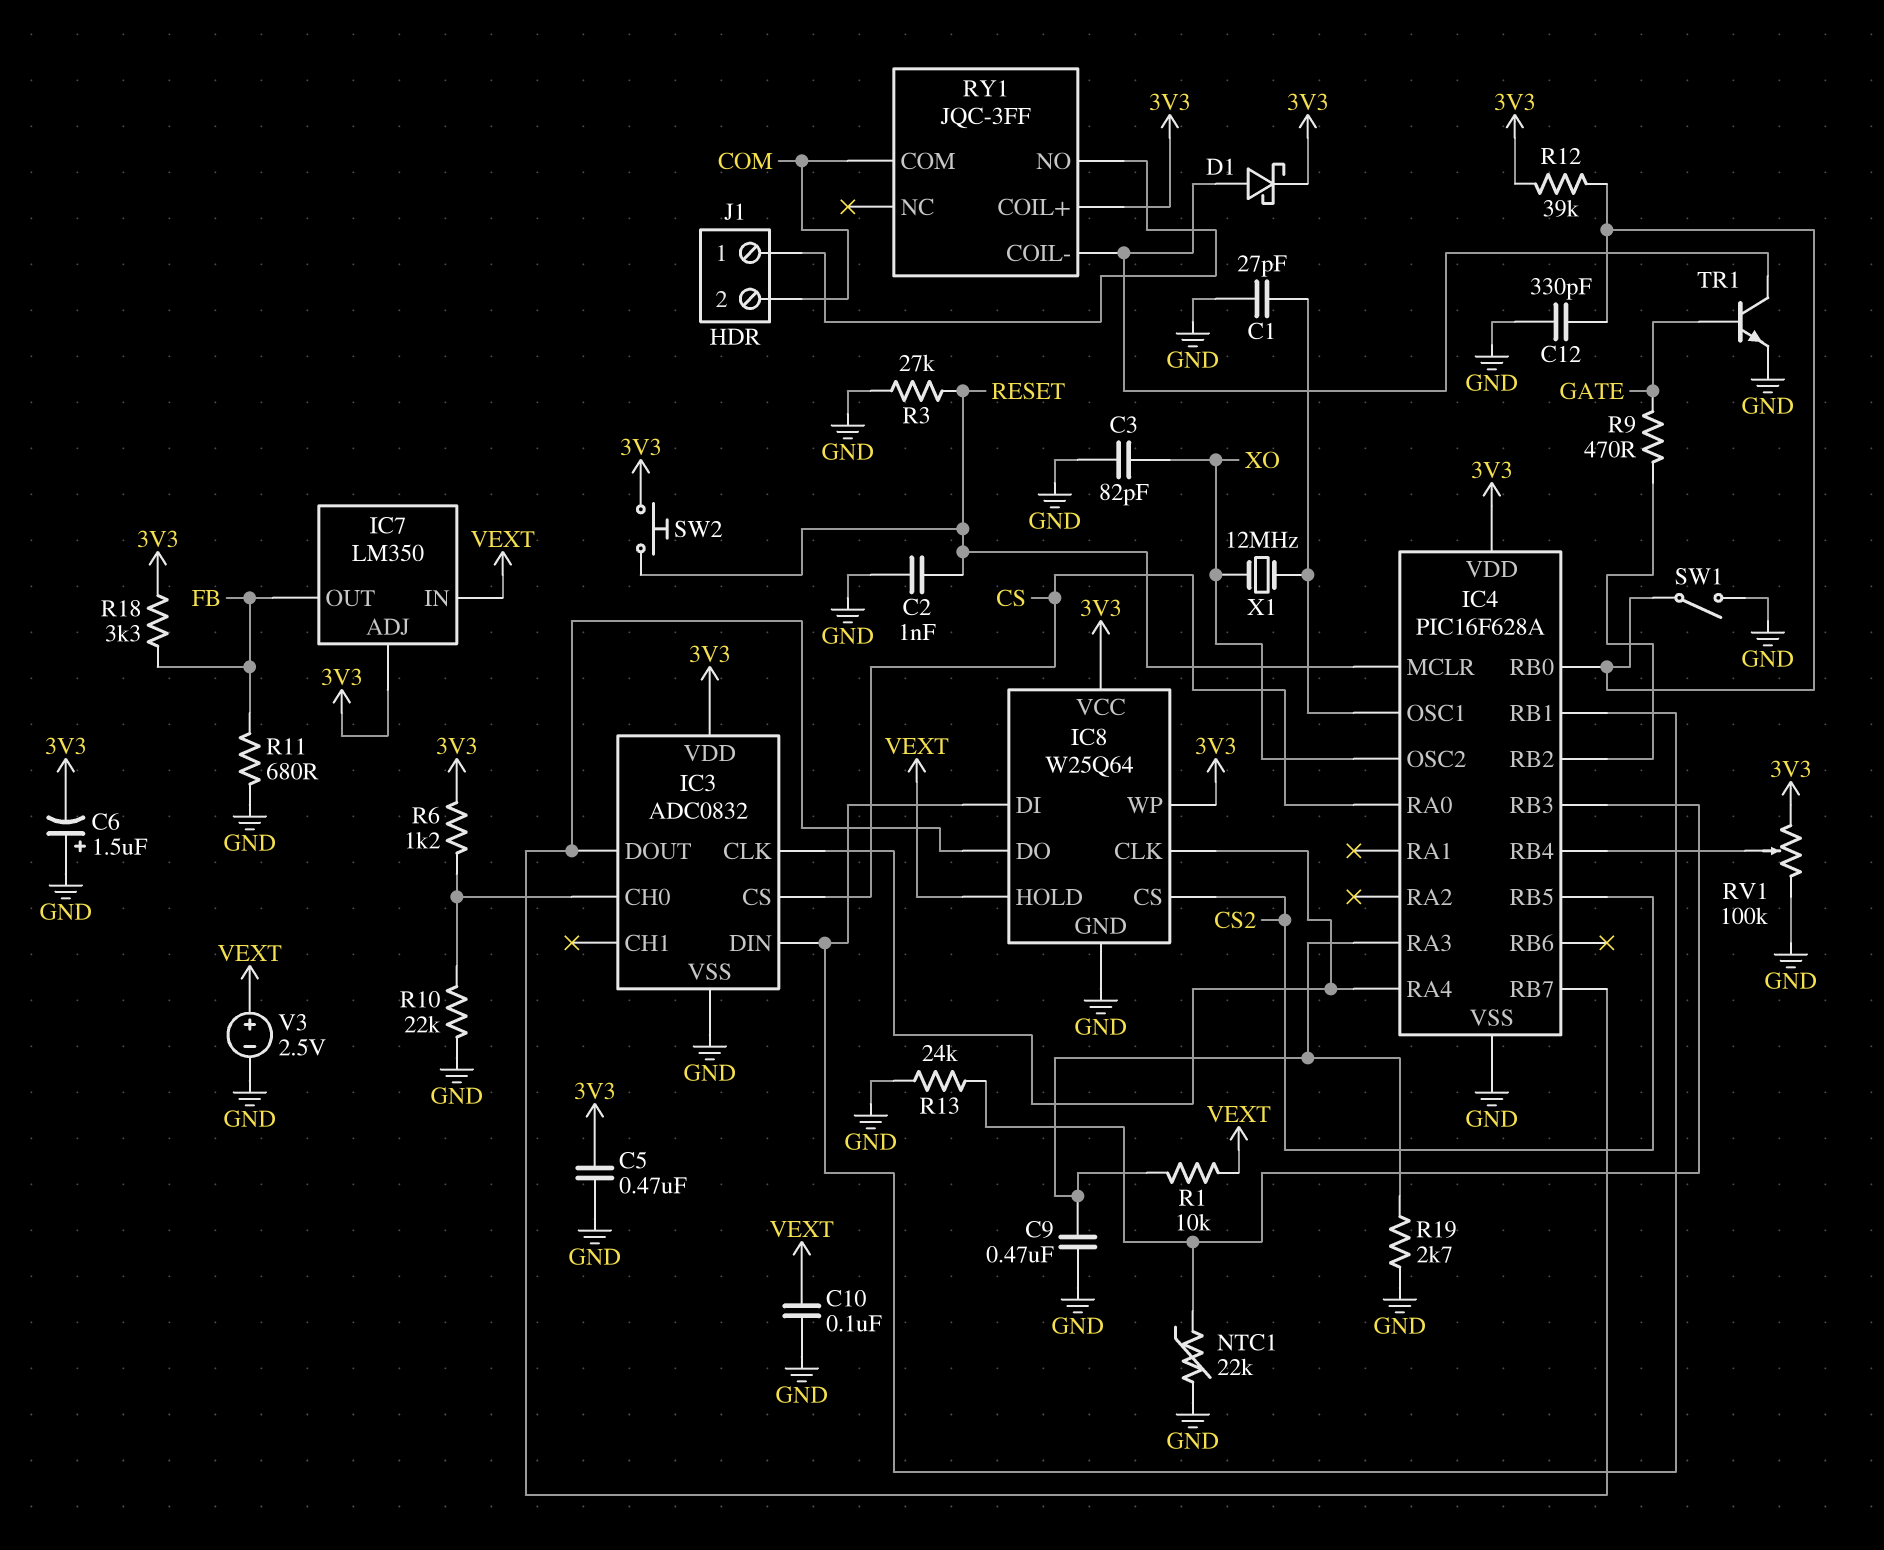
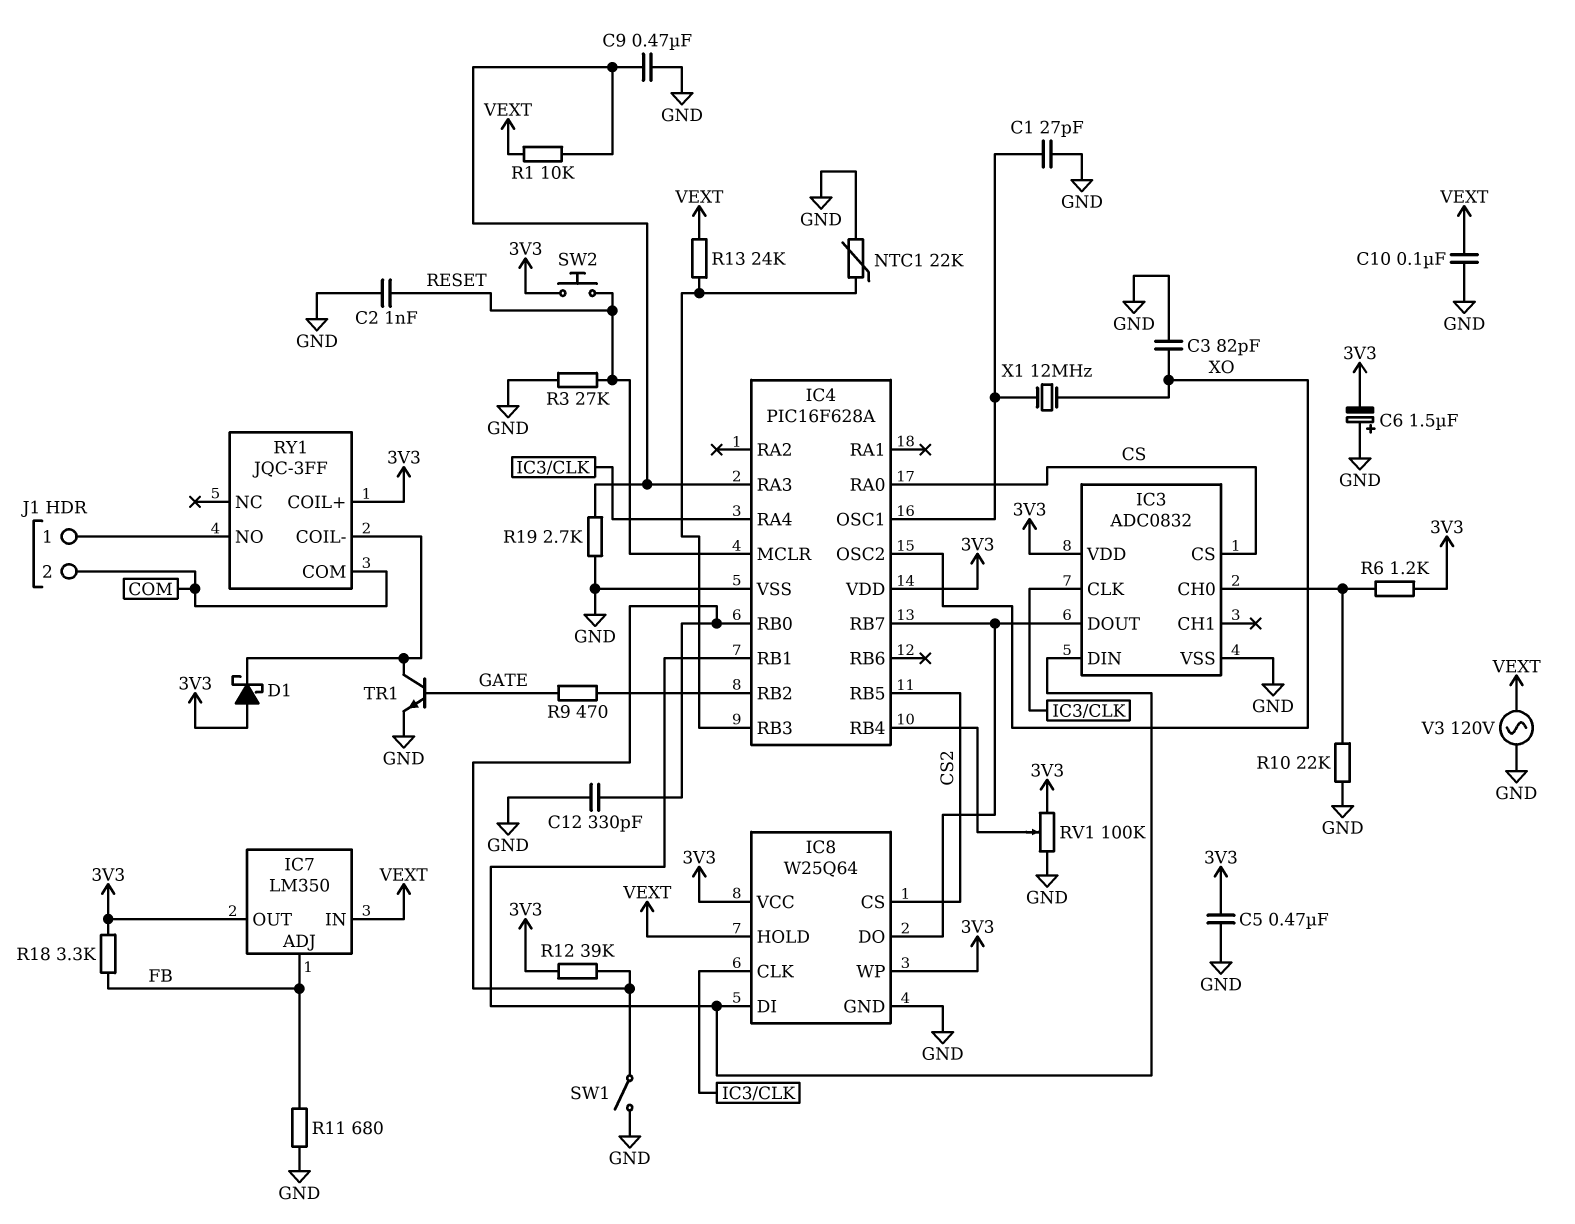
D1: schottky (A RY1/COIL-, K 3V3) -> schottky (A 3V3, K RY1/COIL-)
IC7 pin ADJ: 3V3 -> FB
IC7 pin OUT: FB -> 3V3
R13: 24k (GND, IC4/RB3) -> 24k (IC4/RB3, VEXT)
V3: 2.5V (plus VEXT, minus GND) -> AC 120V (GND, VEXT)

